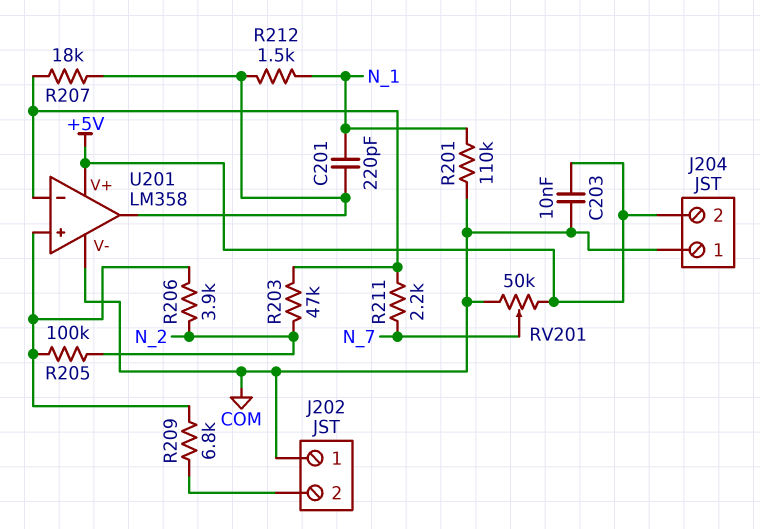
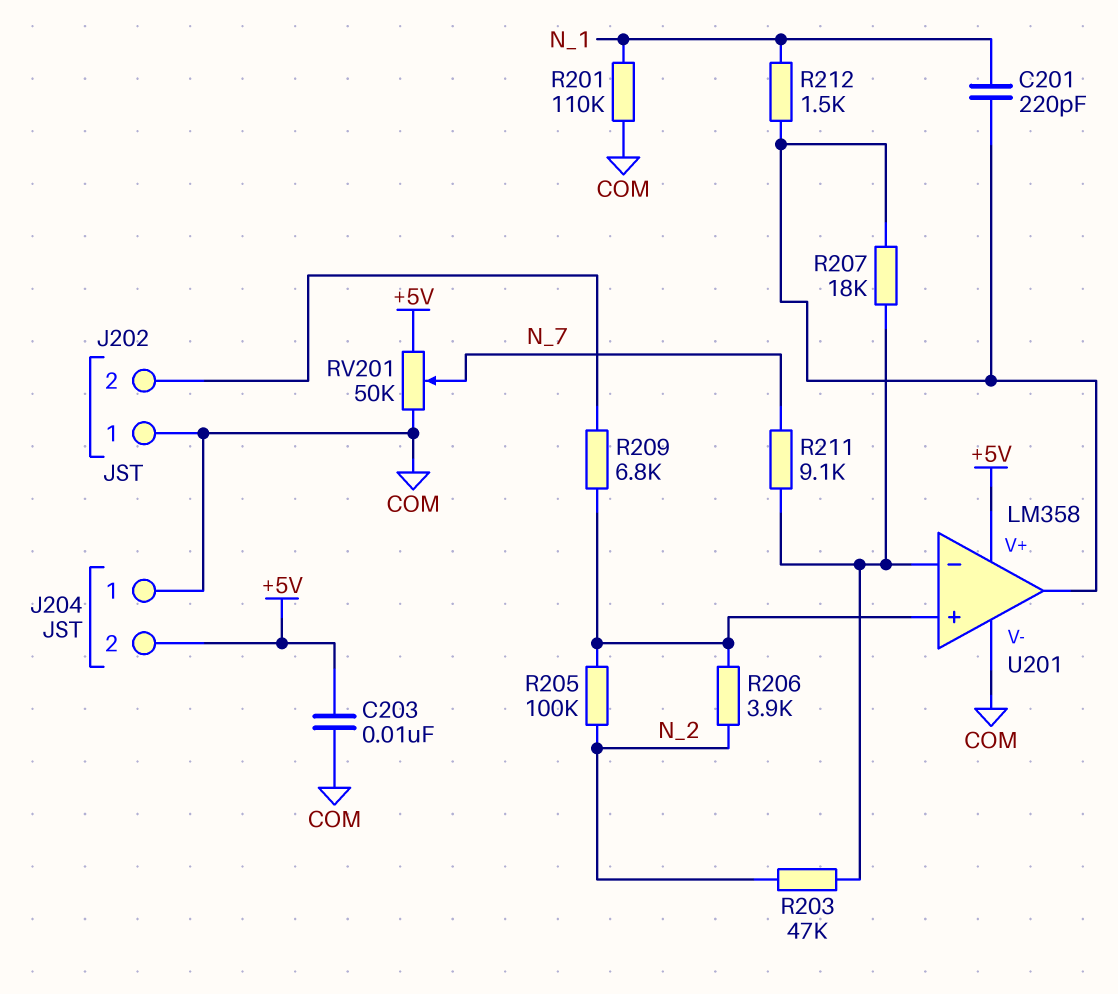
R211: 2.2k (N_7, U201/in-) -> 9.1k (N_7, U201/in-)

